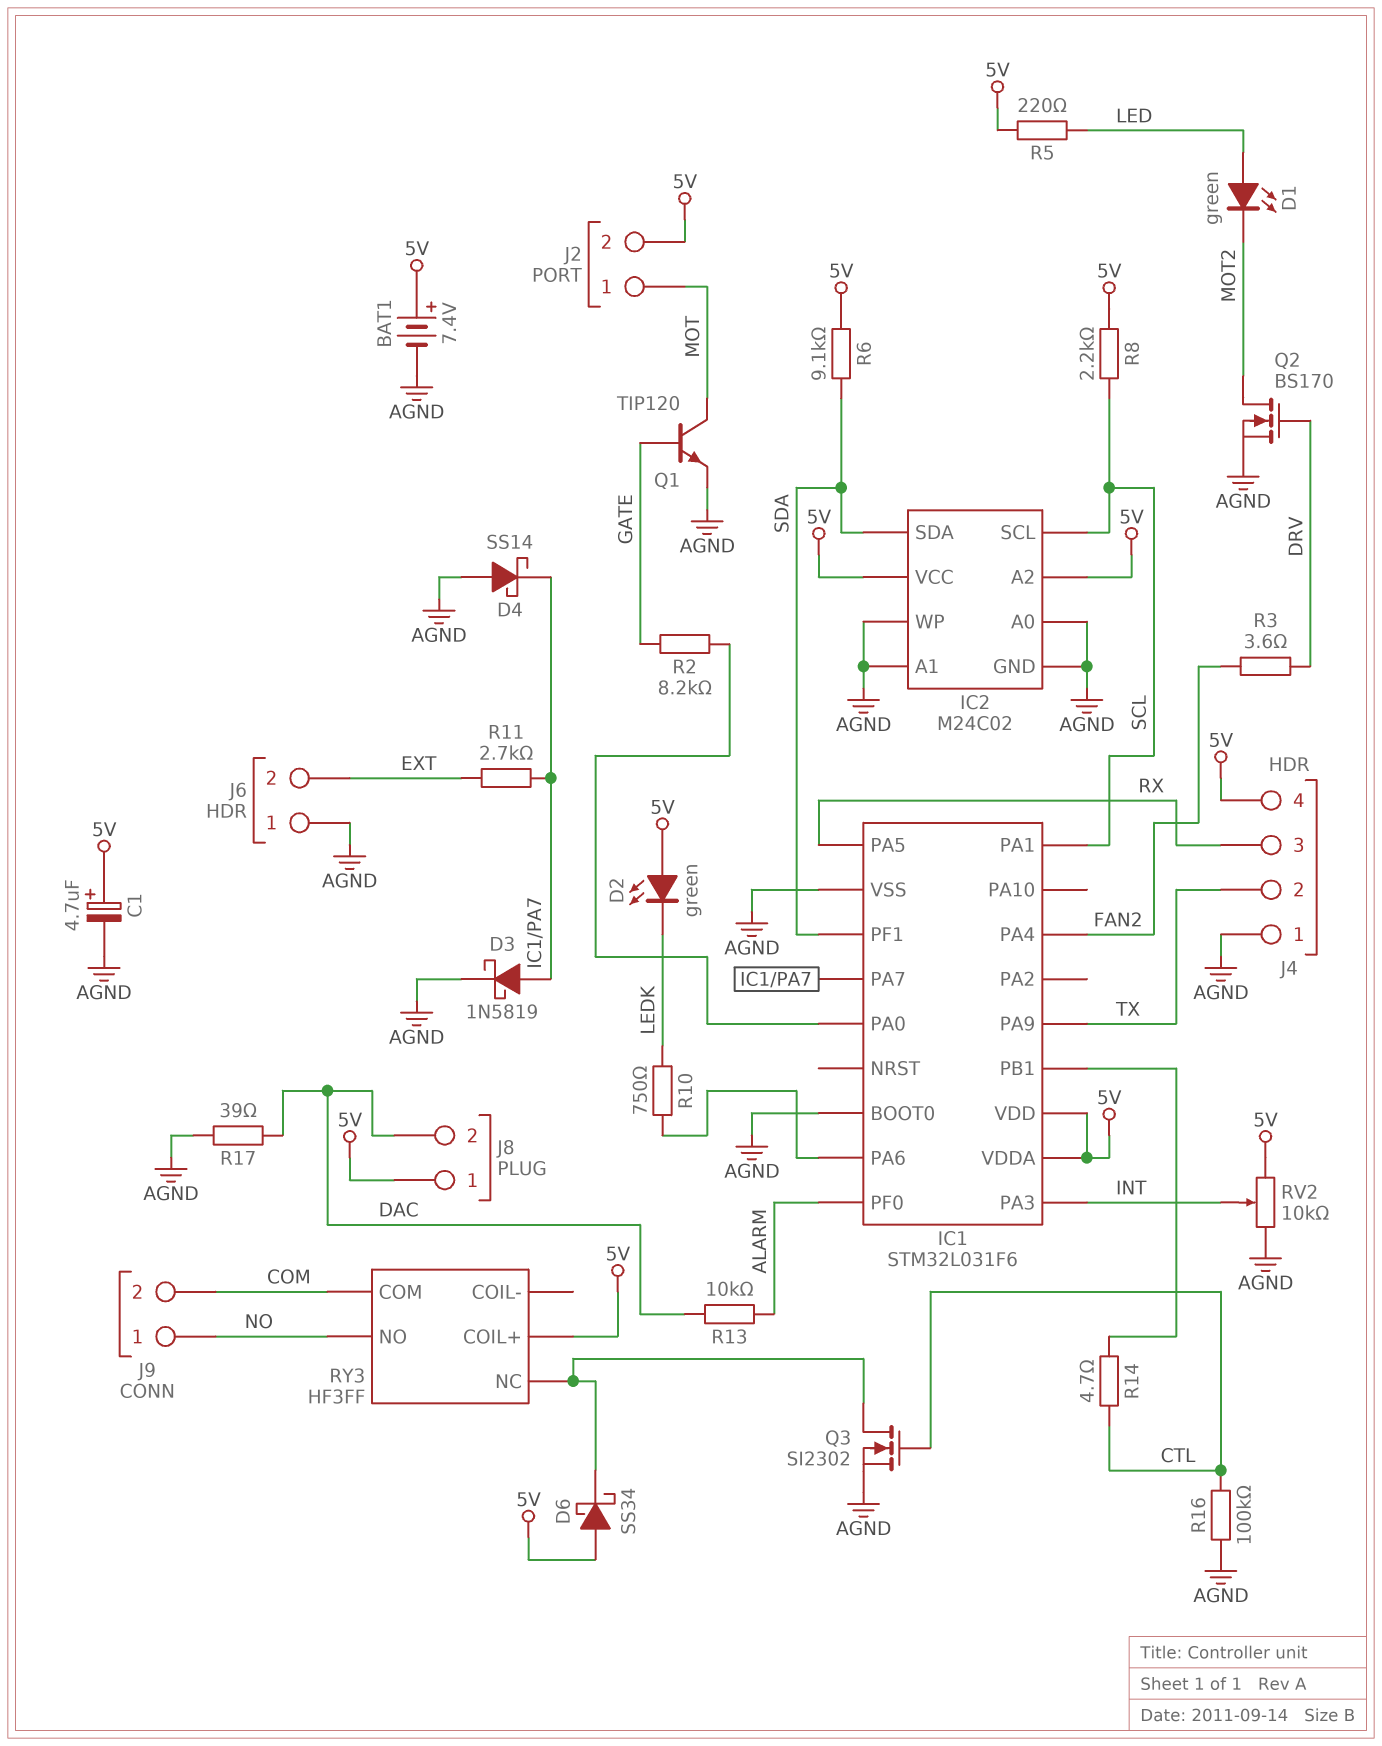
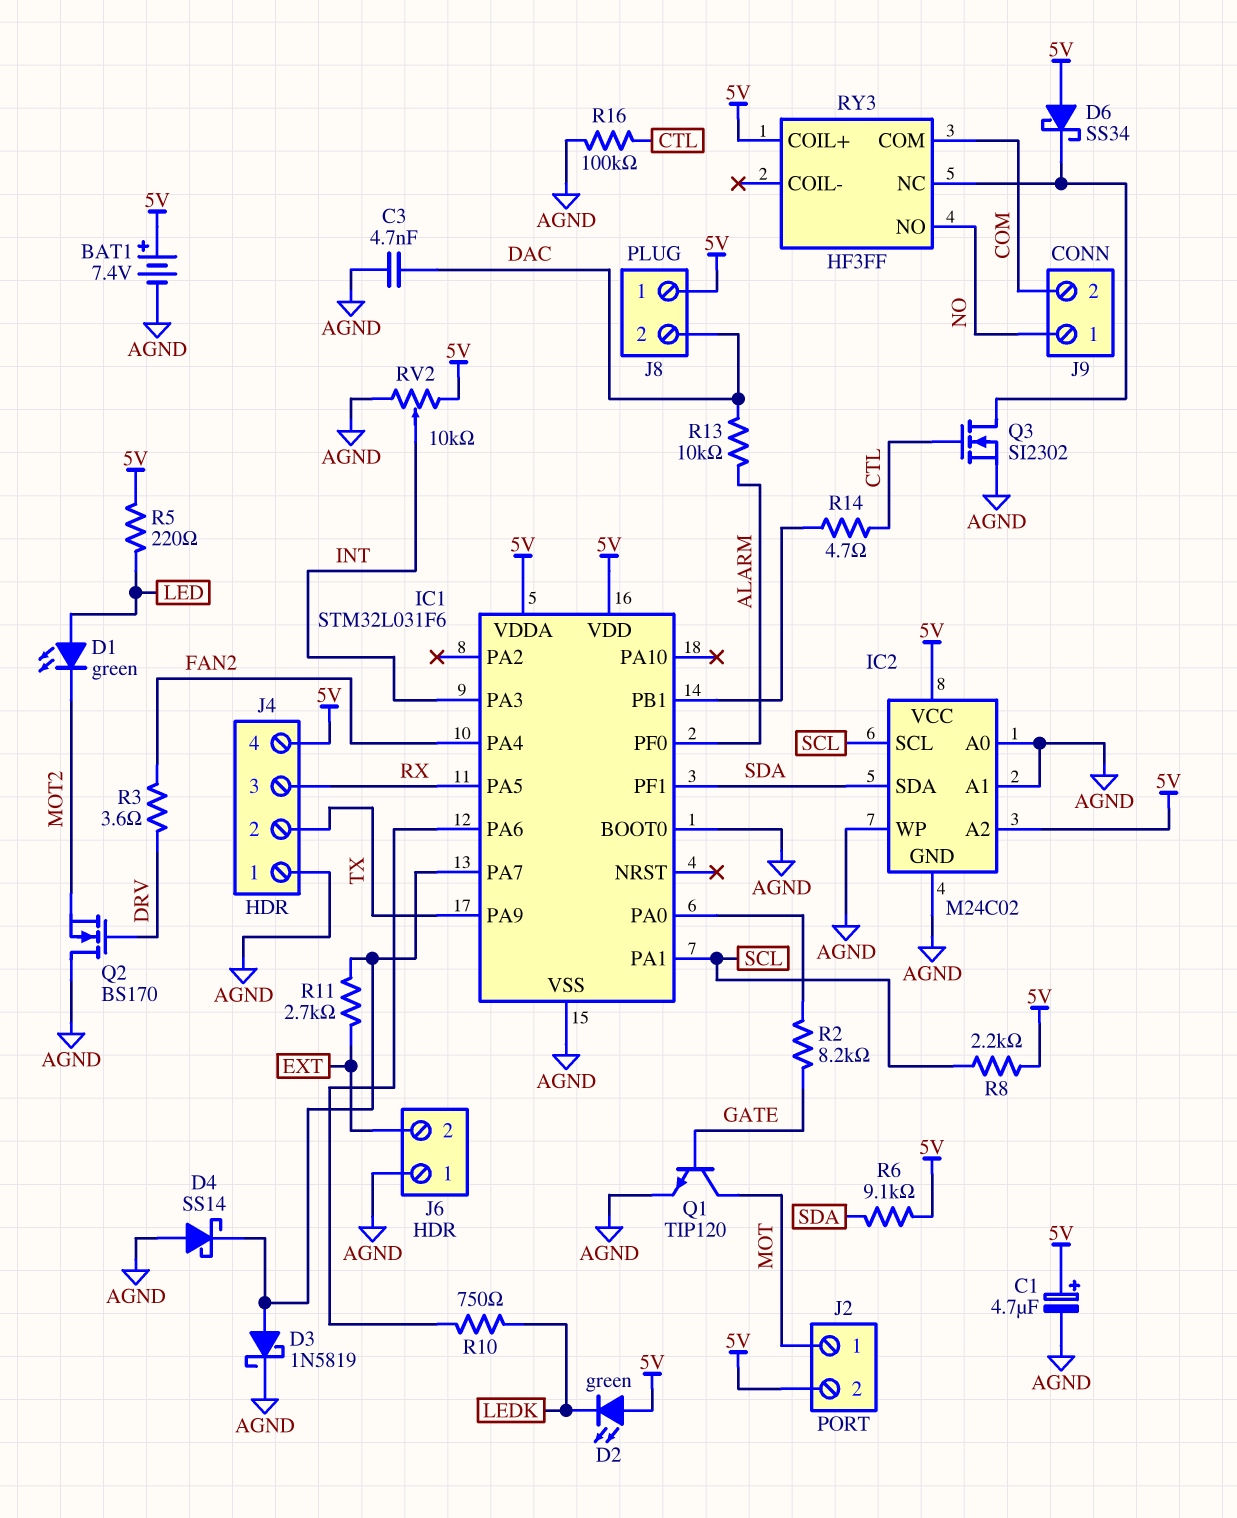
C3: none -> 4.7nF (AGND, DAC)
Q2: NMOS BS170 (G DRV, D MOT2, S AGND) -> NMOS BS170 (G DRV, D AGND, S MOT2)
R17: 39 (AGND, DAC) -> none

